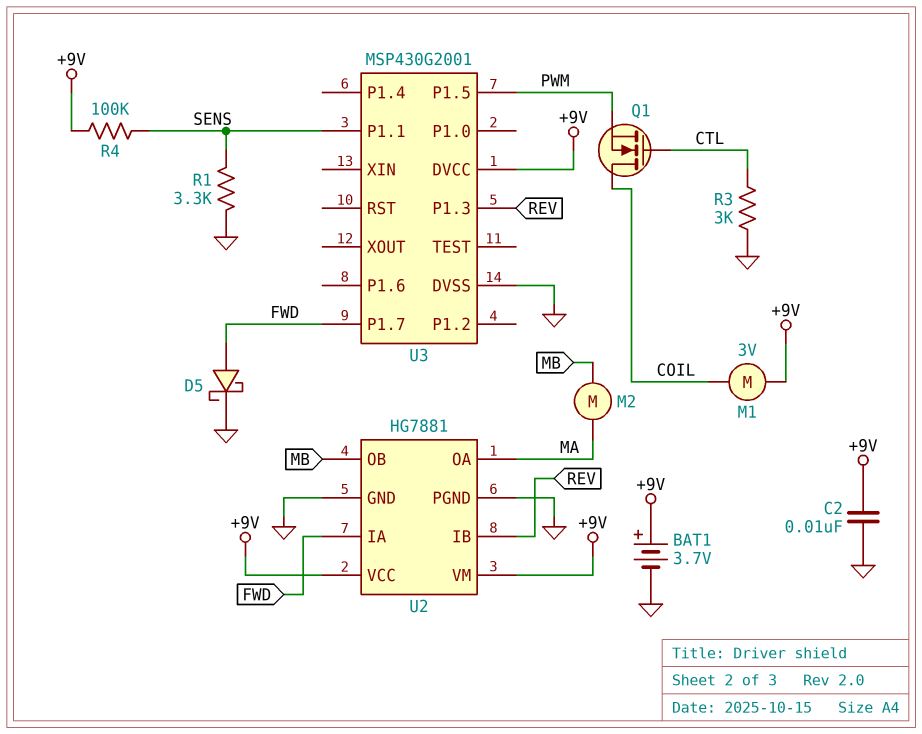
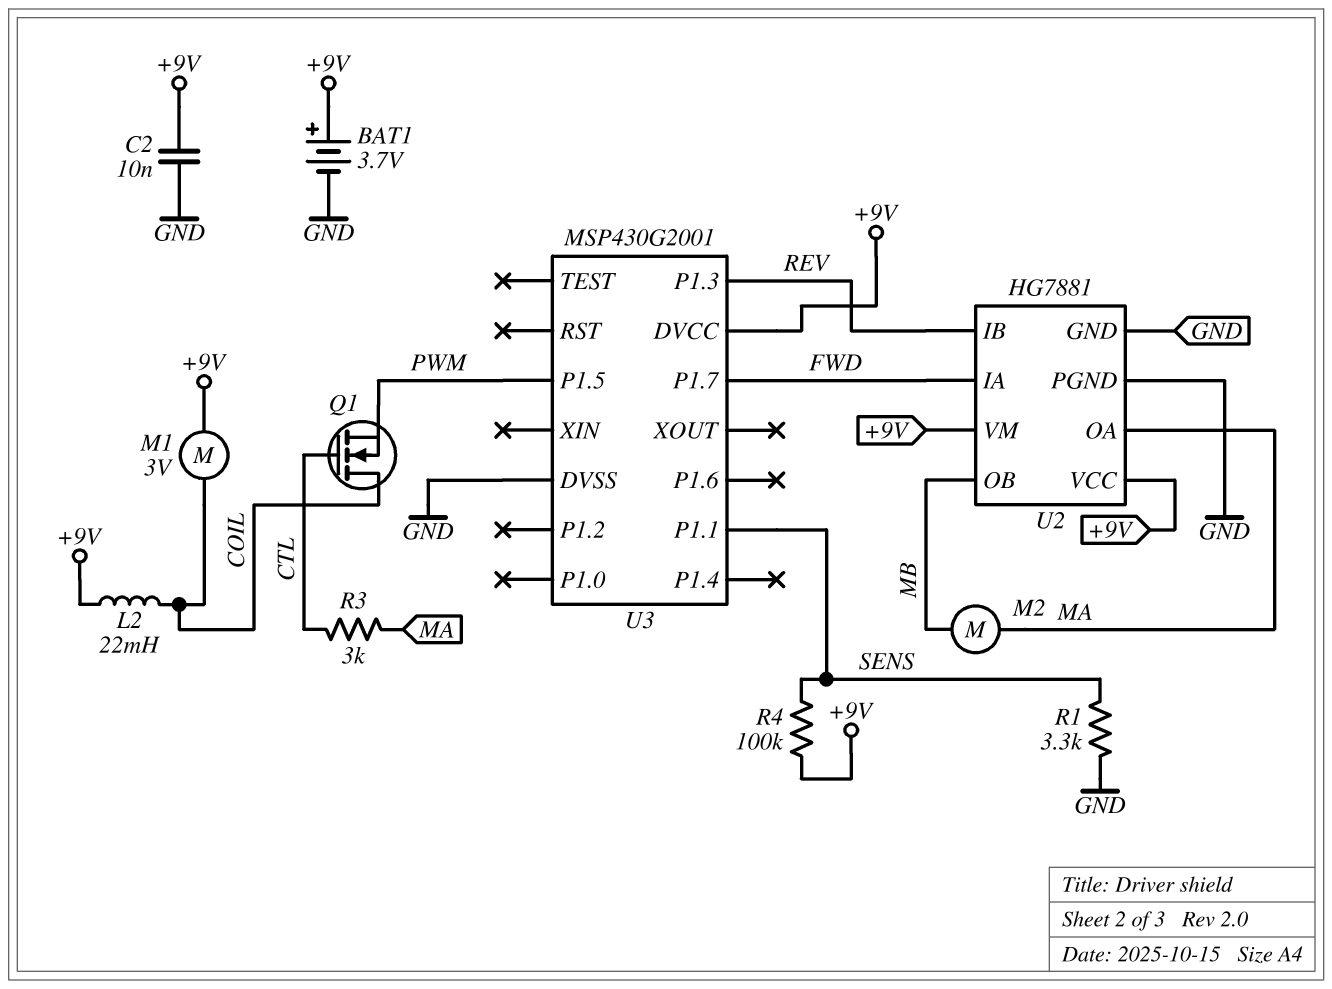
D5: schottky (A FWD, K GND) -> none
L2: none -> 22mH (+9V, COIL)
R3: 3k (CTL, GND) -> 3k (CTL, MA)

